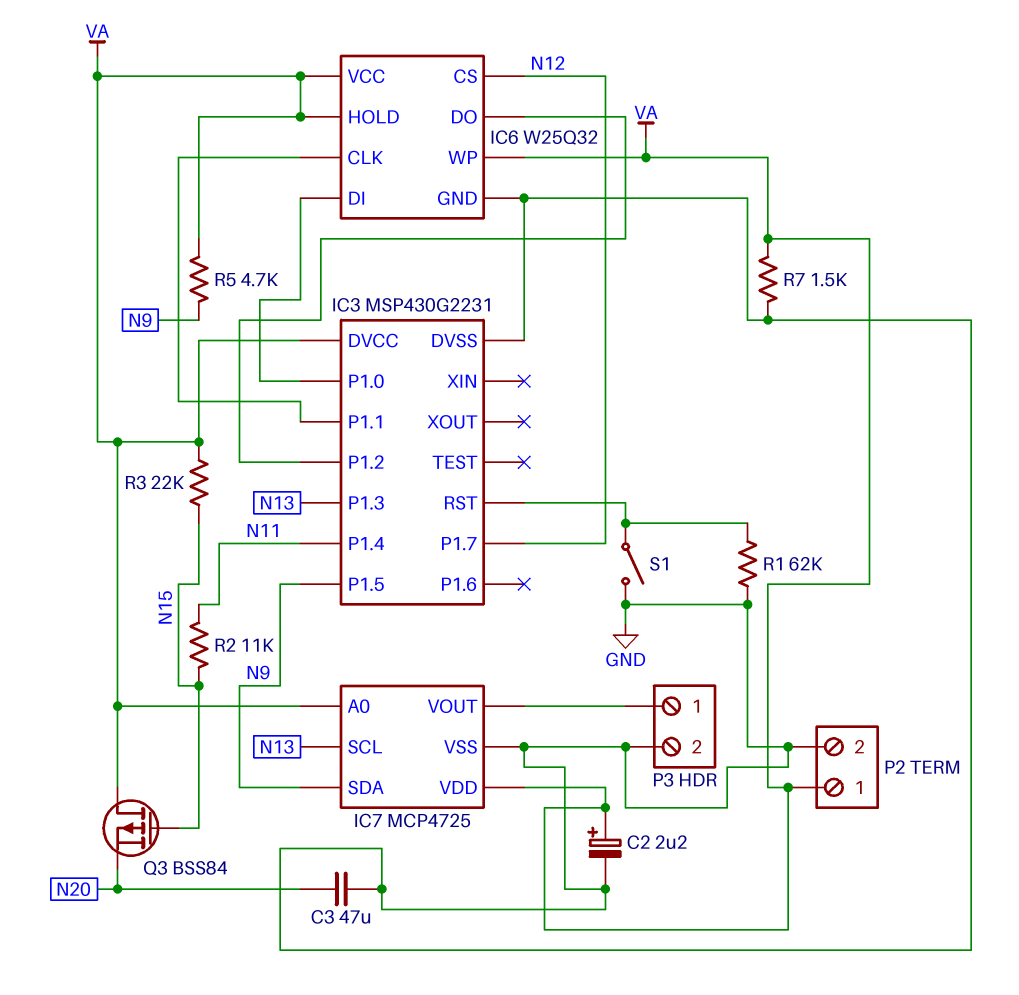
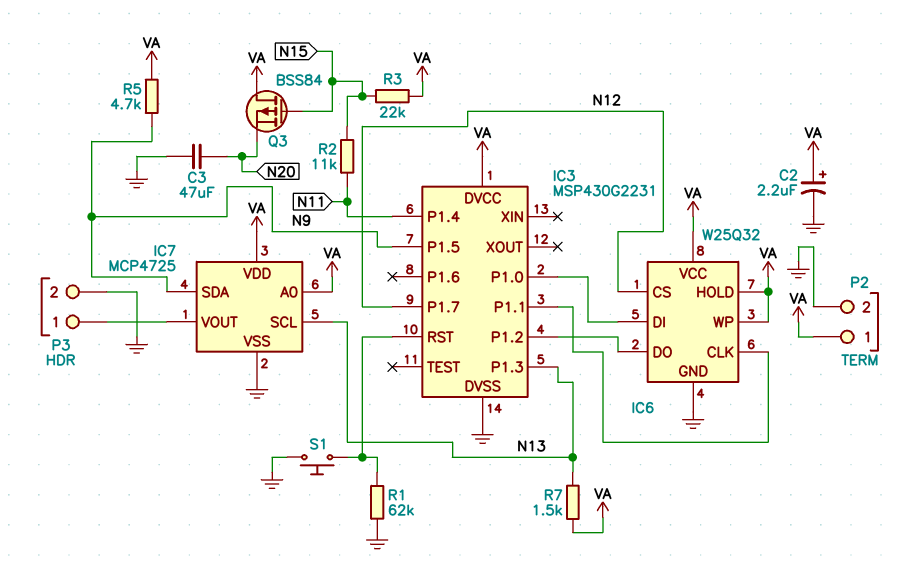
R7: 1.5k (GND, VA) -> 1.5k (N13, VA)
S1: switch (GND, IC3/RST) -> button (GND, IC3/RST)

